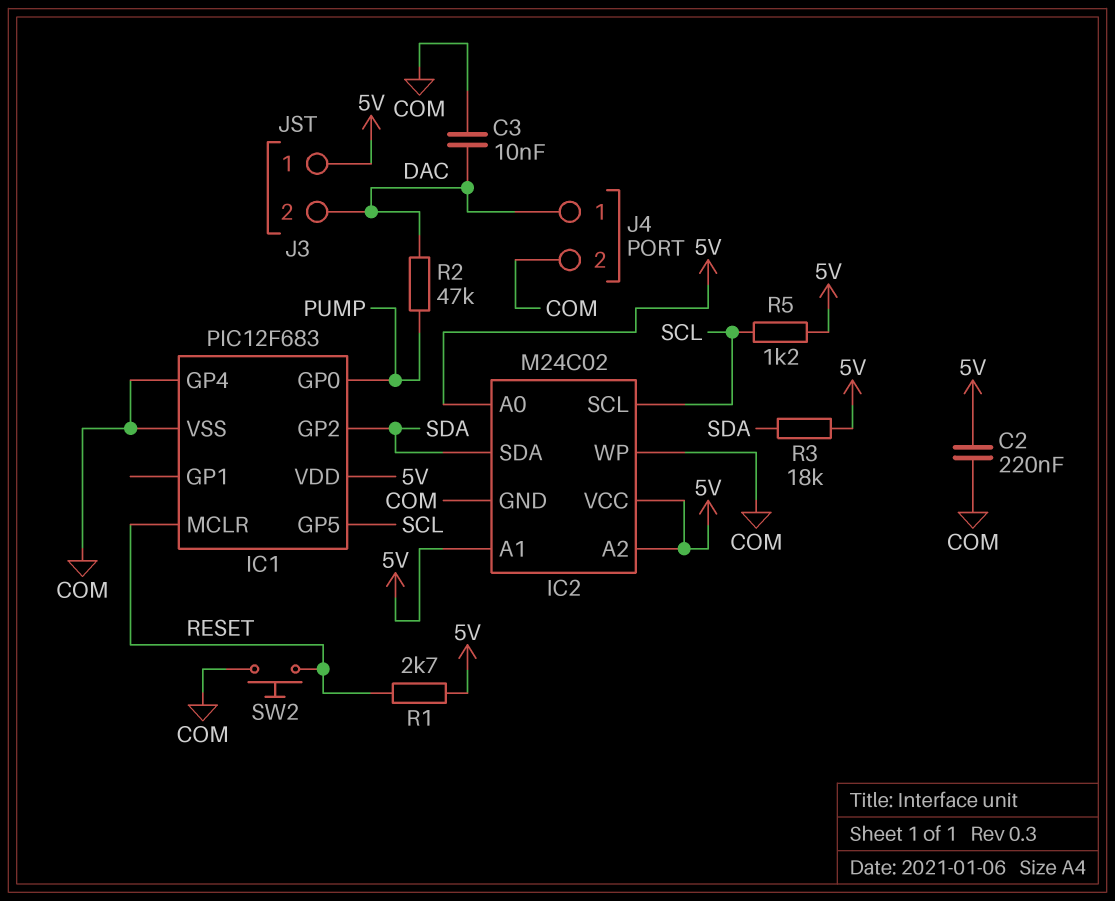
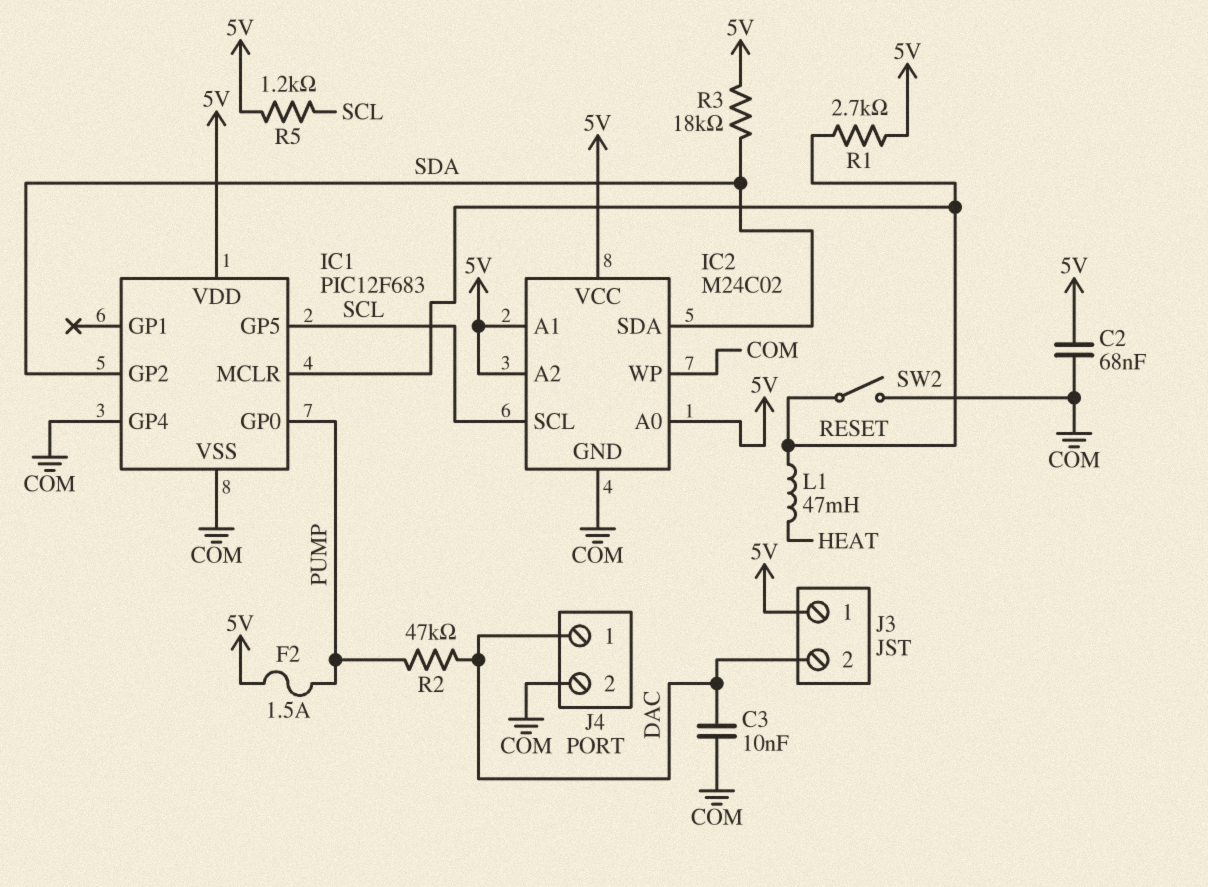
C2: 220nF (5V, COM) -> 68nF (5V, COM)
F2: none -> 1.5A (5V, PUMP)
L1: none -> 47mH (HEAT, RESET)
SW2: button (COM, RESET) -> switch (COM, RESET)

